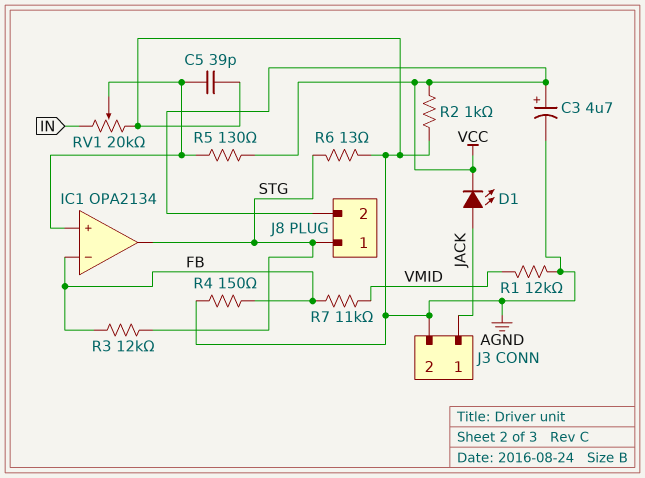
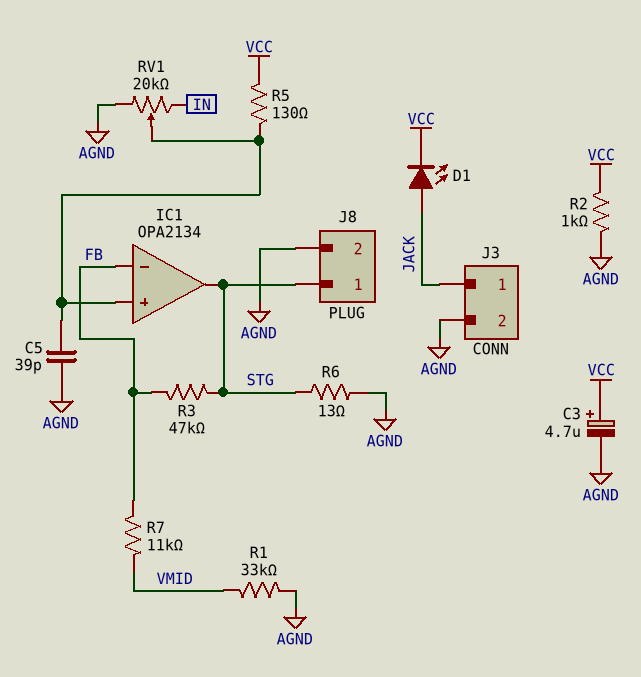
J8 pin 2: VCC -> AGND
R1: 12k (AGND, VMID) -> 33k (AGND, VMID)
R3: 12k (FB, STG) -> 47k (FB, STG)
R4: 150 (AGND, FB) -> none

